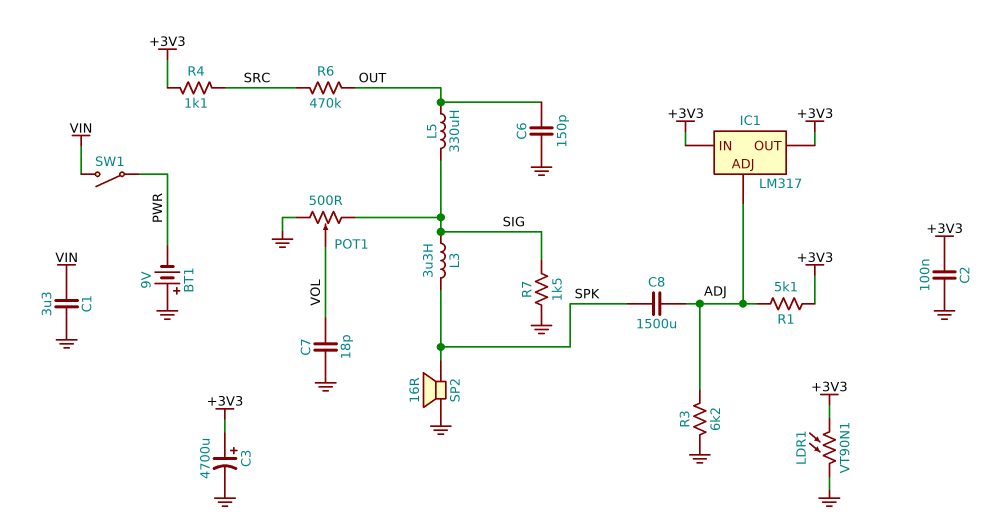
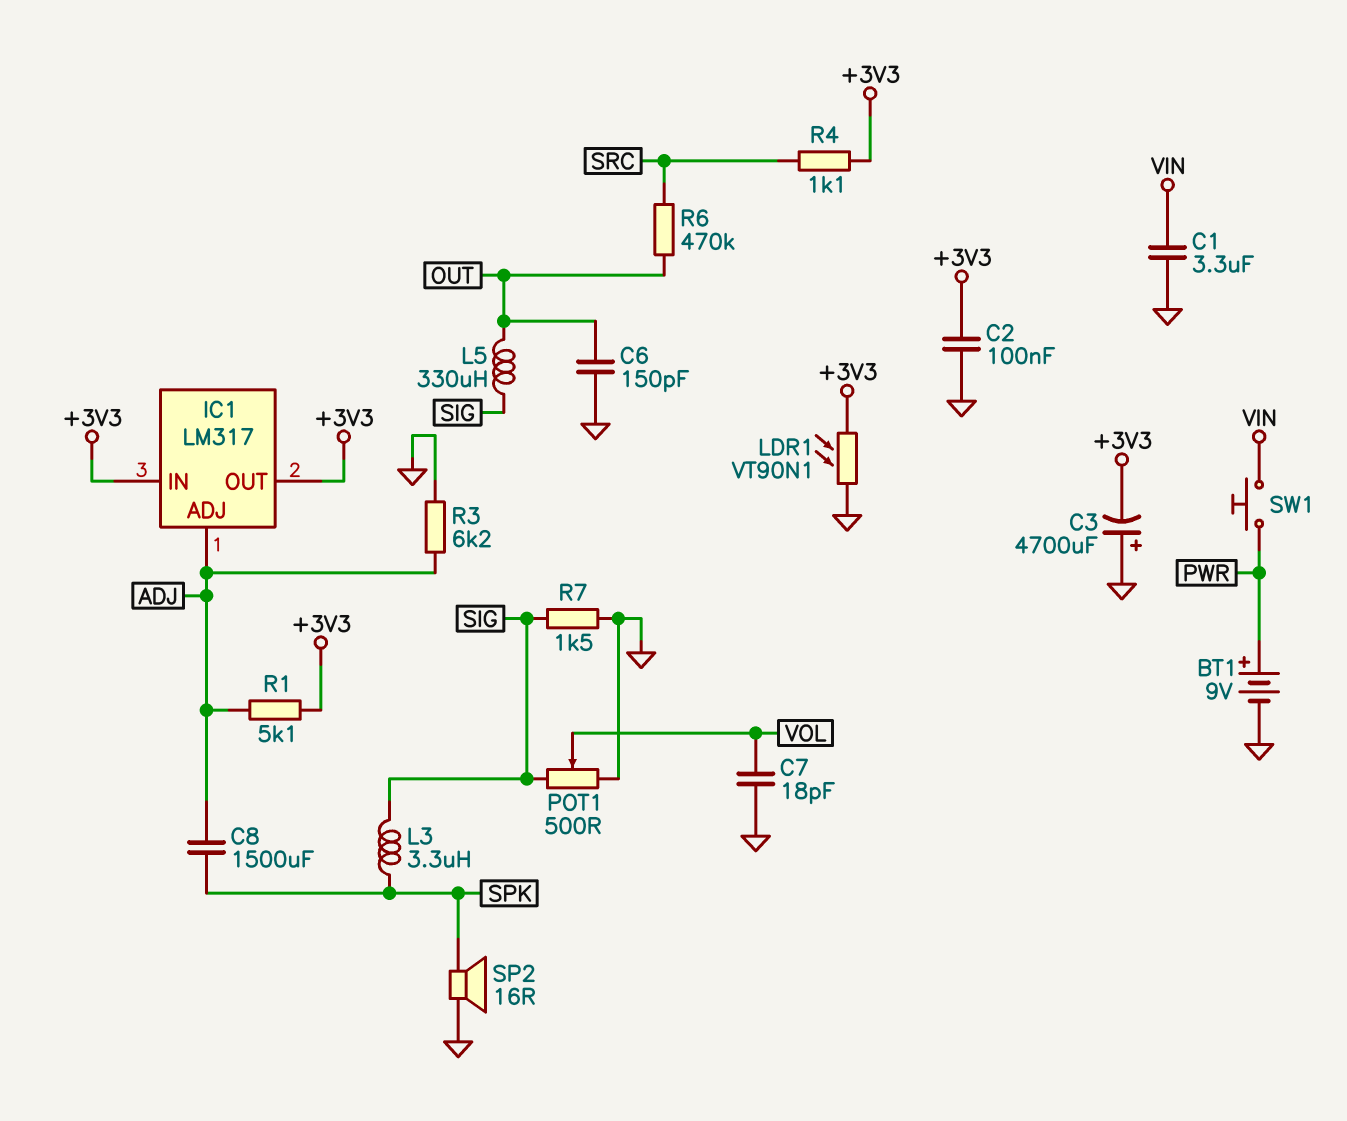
BT1: 9V (plus GND, minus PWR) -> 9V (plus PWR, minus GND)
C3: 4700uF (plus +3V3, minus GND) -> 4700uF (plus GND, minus +3V3)
SW1: switch (PWR, VIN) -> button (PWR, VIN)

